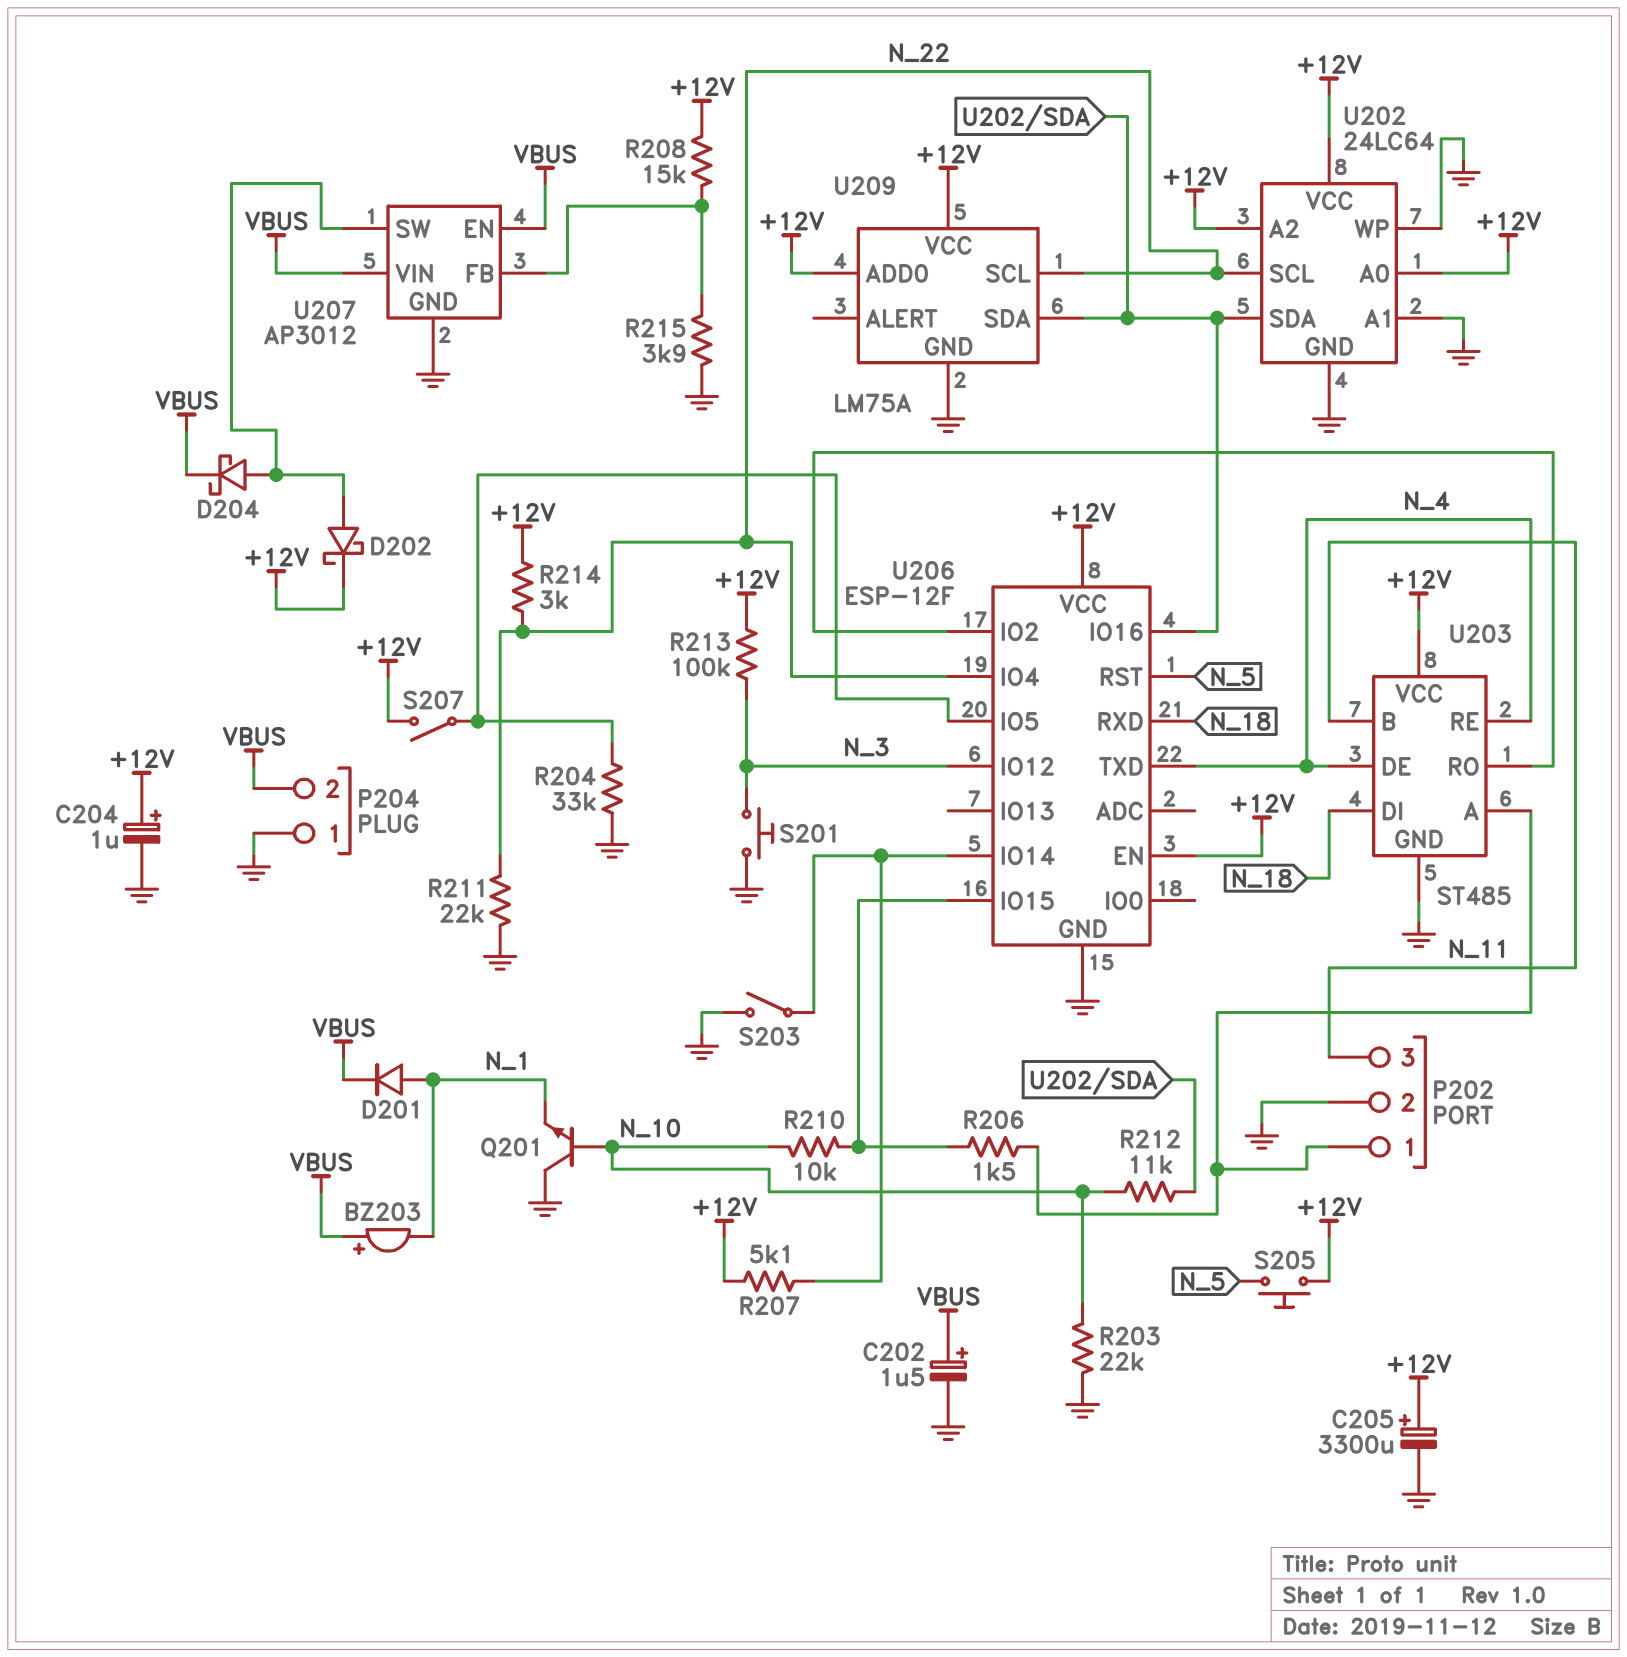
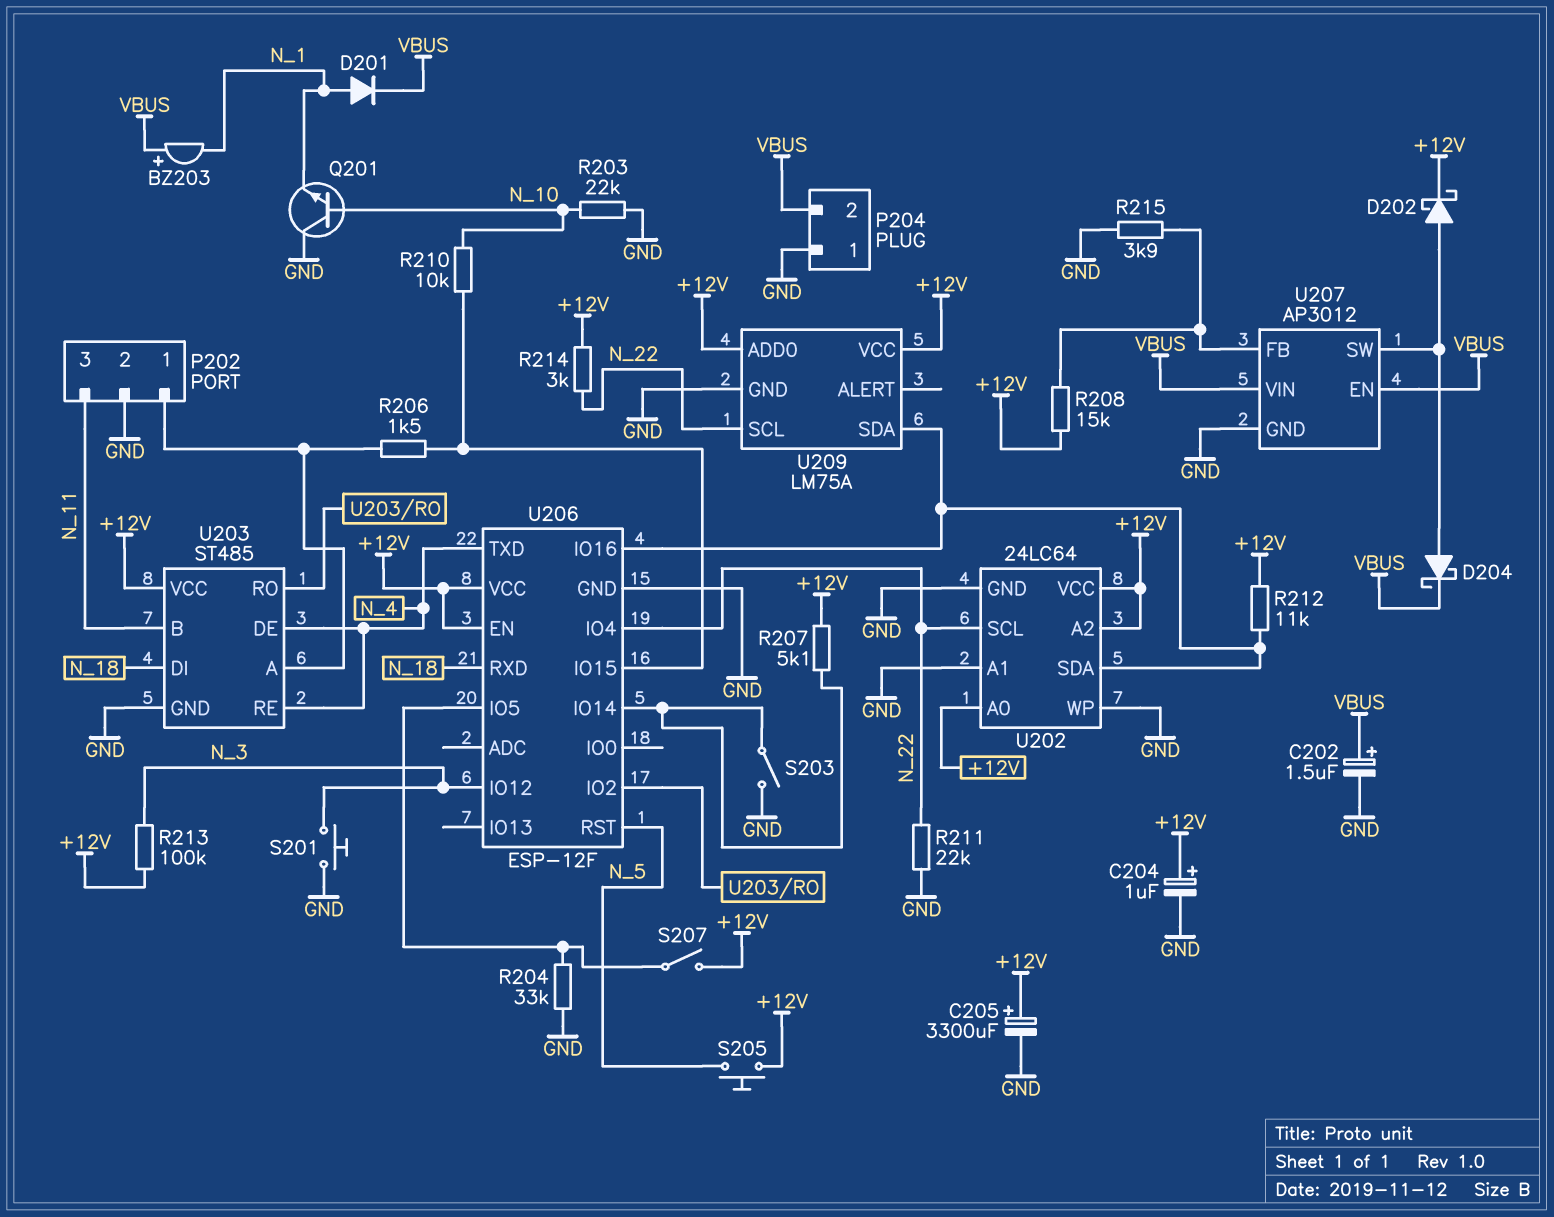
R212: 11k (N_10, U202/SDA) -> 11k (+12V, U202/SDA)

